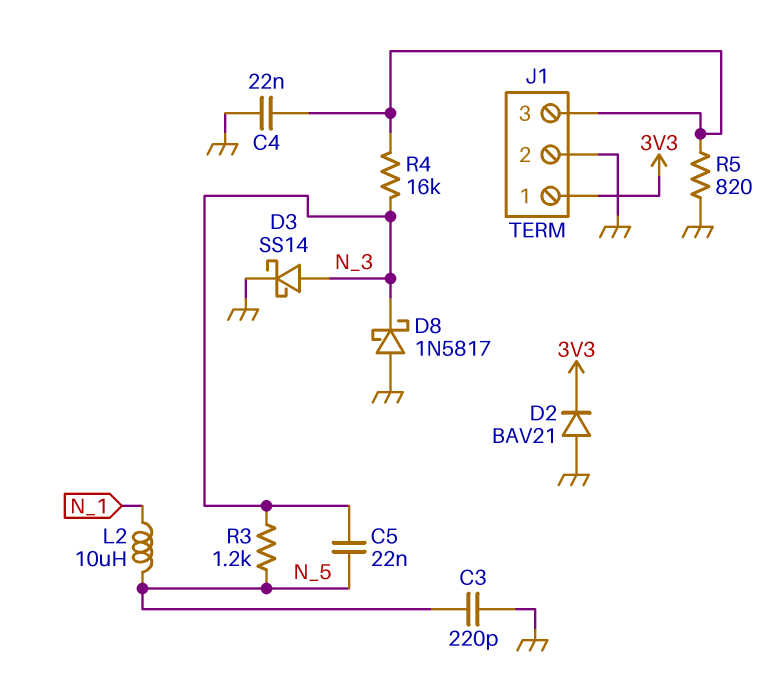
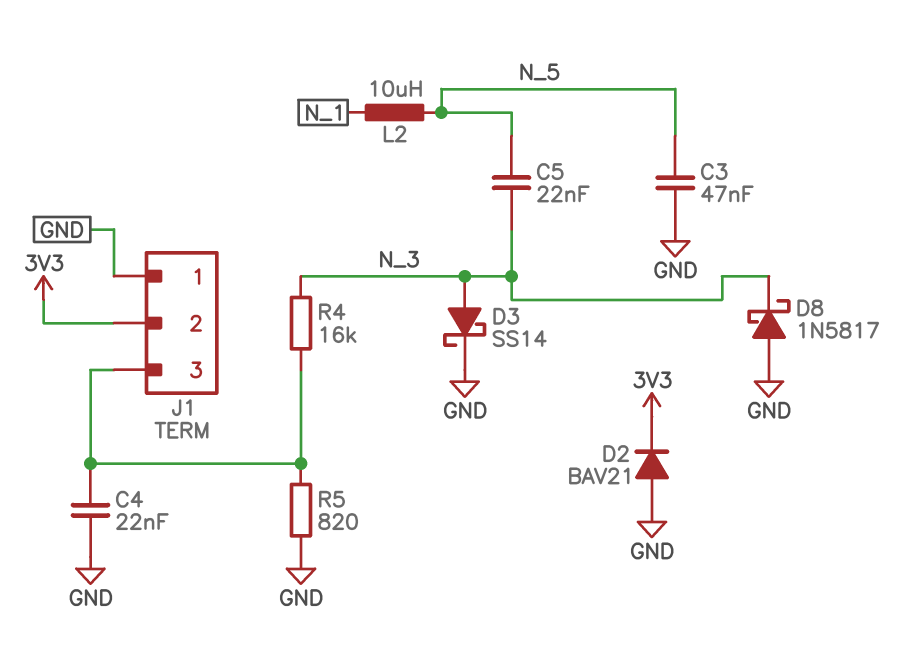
C3: 220pF (GND, N_5) -> 47nF (GND, N_5)
J1 pin 1: 3V3 -> GND
J1 pin 2: GND -> 3V3
R3: 1.2k (N_3, N_5) -> none

